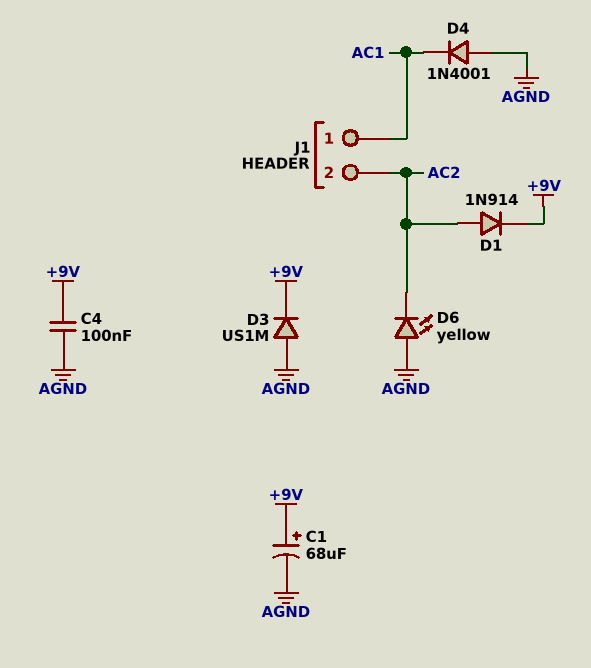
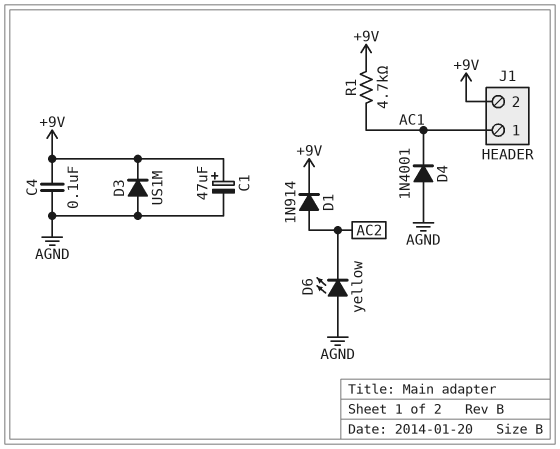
C1: 68uF (plus +9V, minus AGND) -> 47uF (plus +9V, minus AGND)
J1 pin 2: AC2 -> +9V
R1: none -> 4.7k (+9V, AC1)

